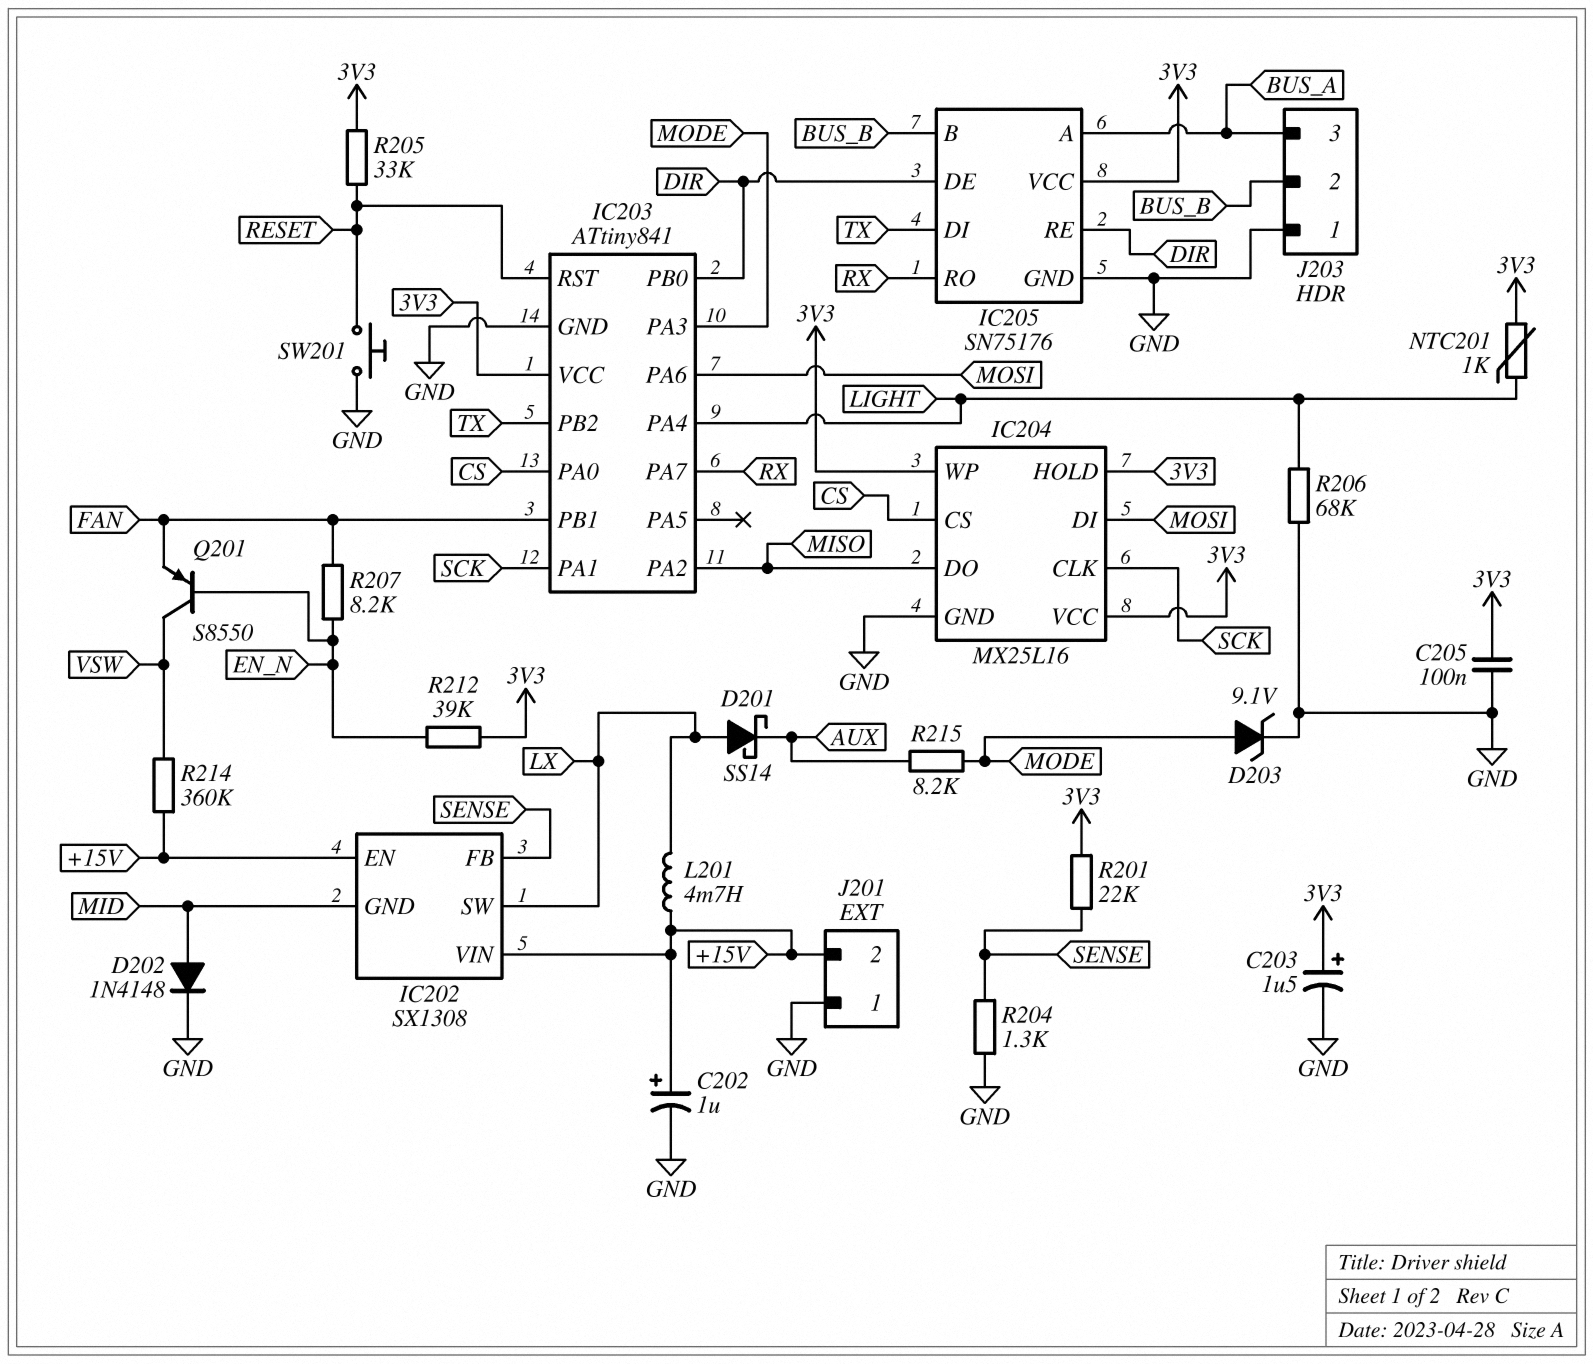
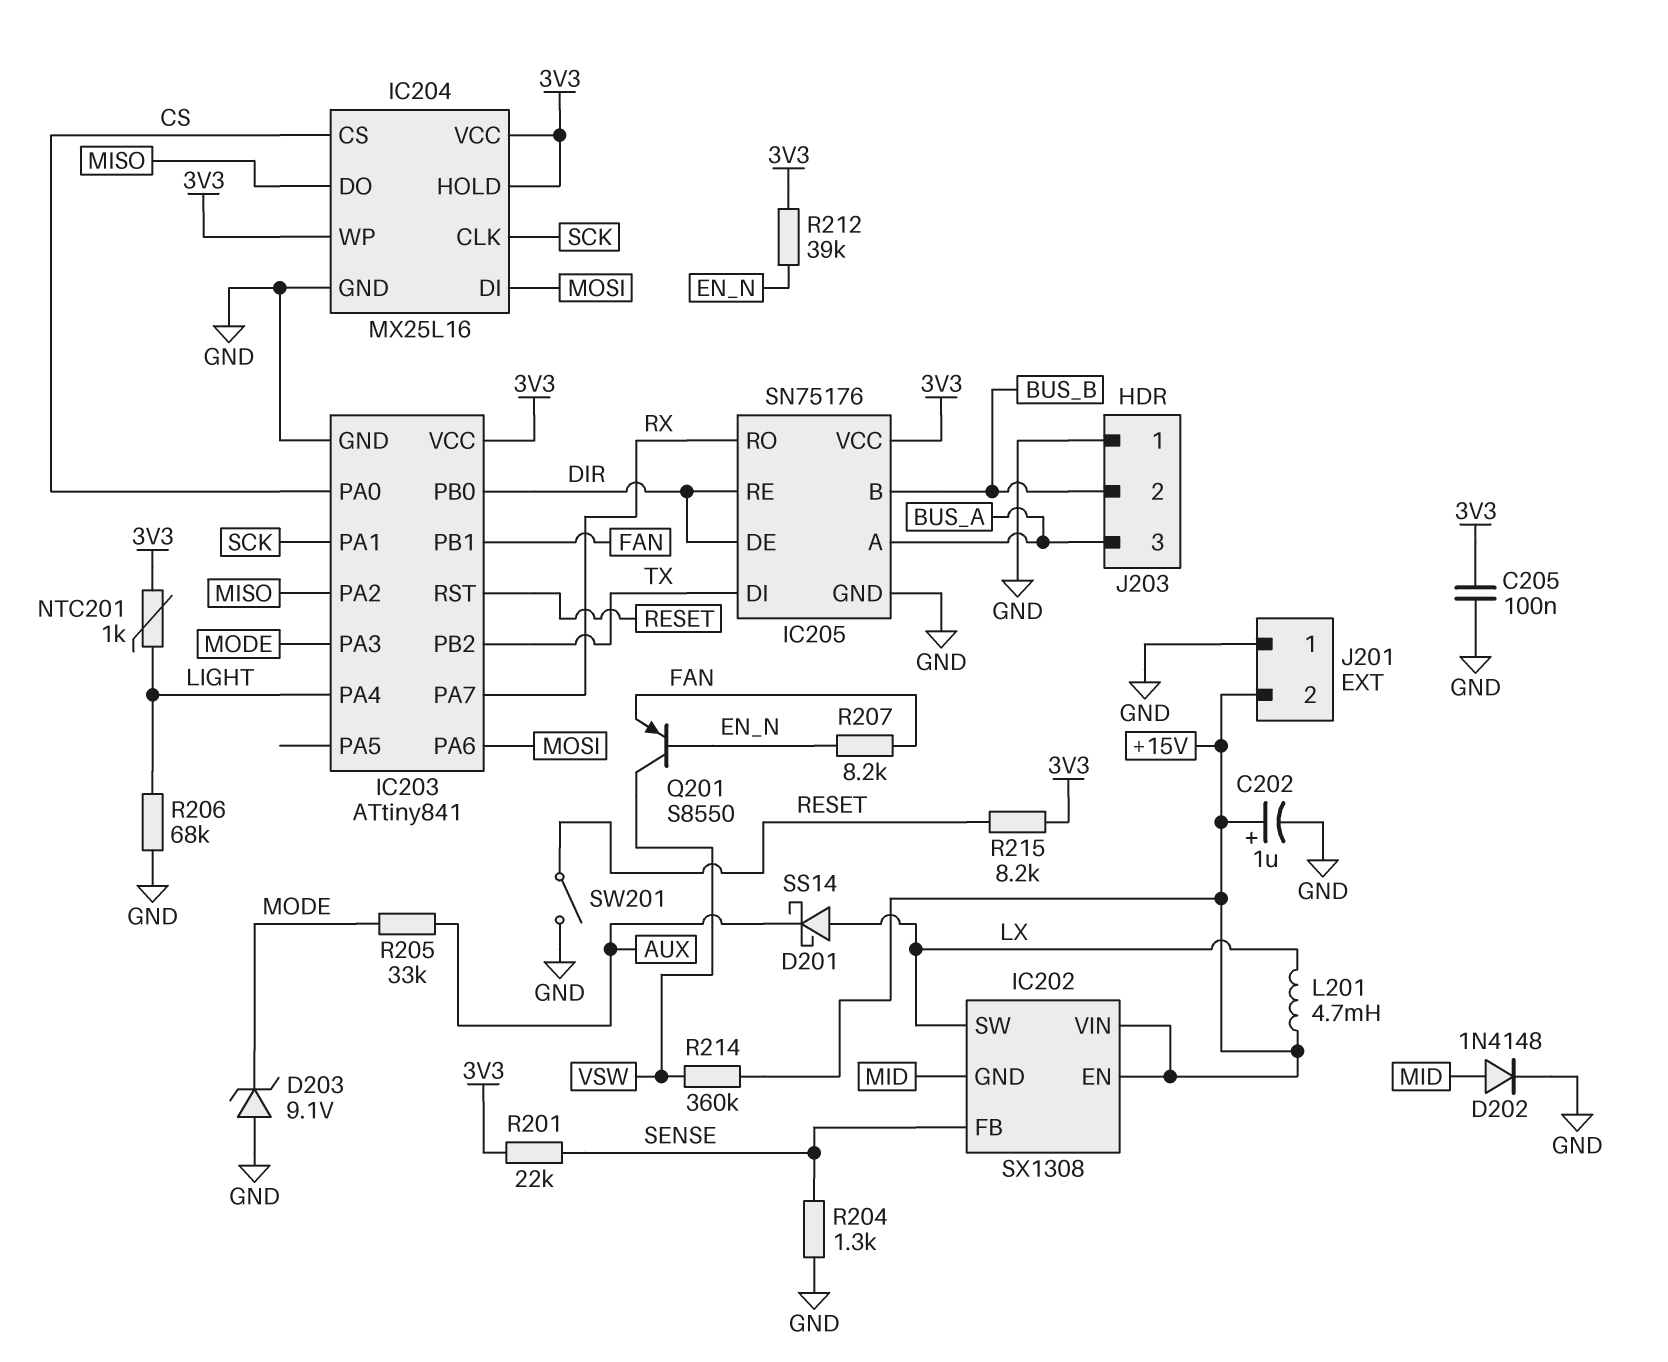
C203: 1.5uF (plus 3V3, minus GND) -> none
D203: zener 9.1V (A MODE, K GND) -> zener 9.1V (A GND, K MODE)
R205: 33k (3V3, RESET) -> 33k (AUX, MODE)
R215: 8.2k (AUX, MODE) -> 8.2k (3V3, RESET)
SW201: button (GND, RESET) -> switch (GND, RESET)

